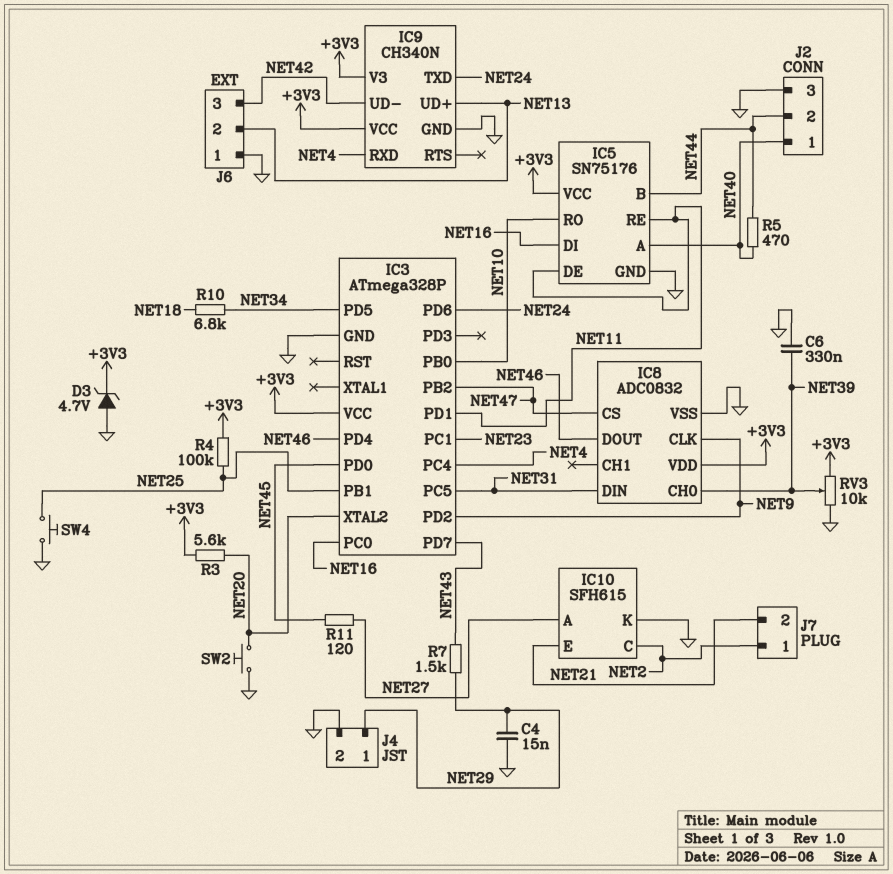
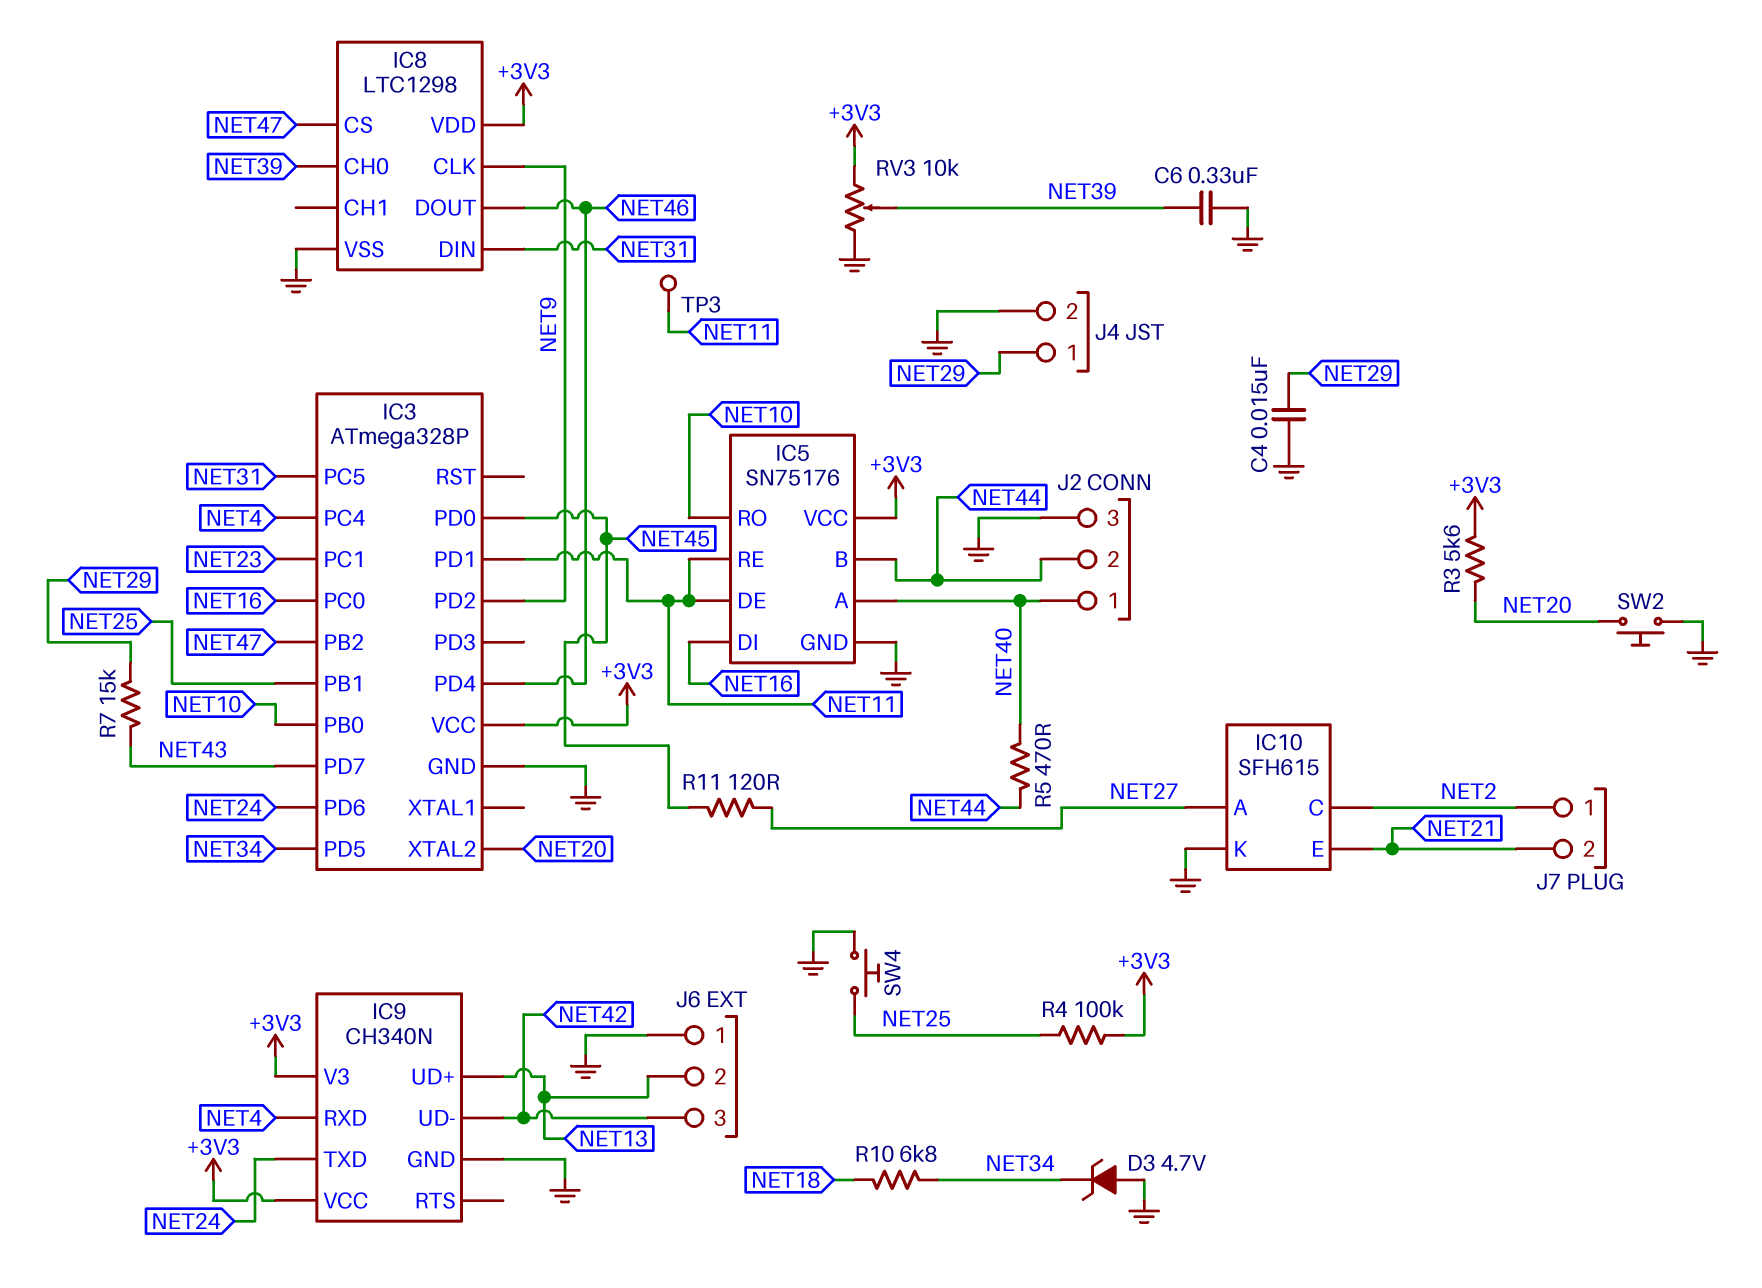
D3: zener 4.7V (A GND, K +3V3) -> zener 4.7V (A GND, K NET34)
IC8: ADC0832 -> LTC1298
R7: 1.5k (NET29, NET43) -> 15k (NET29, NET43)
TP3: none -> test point (NET11)

